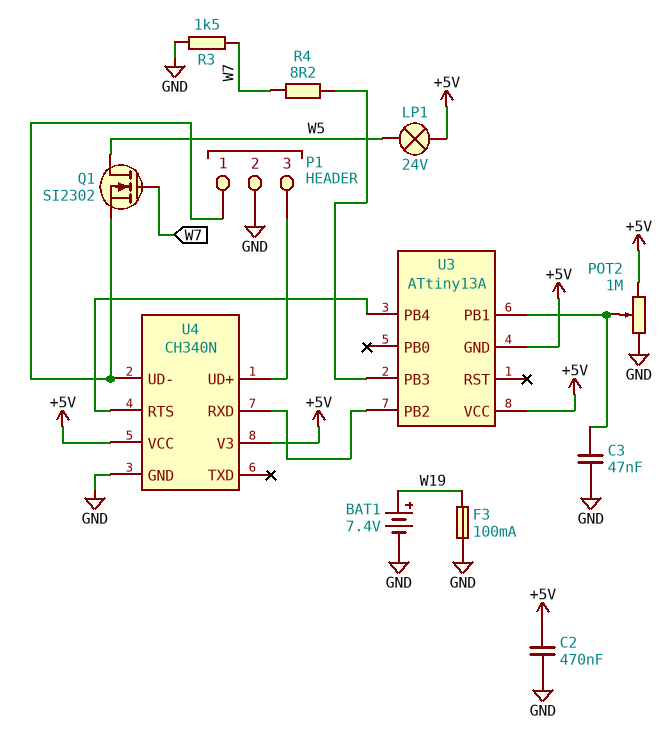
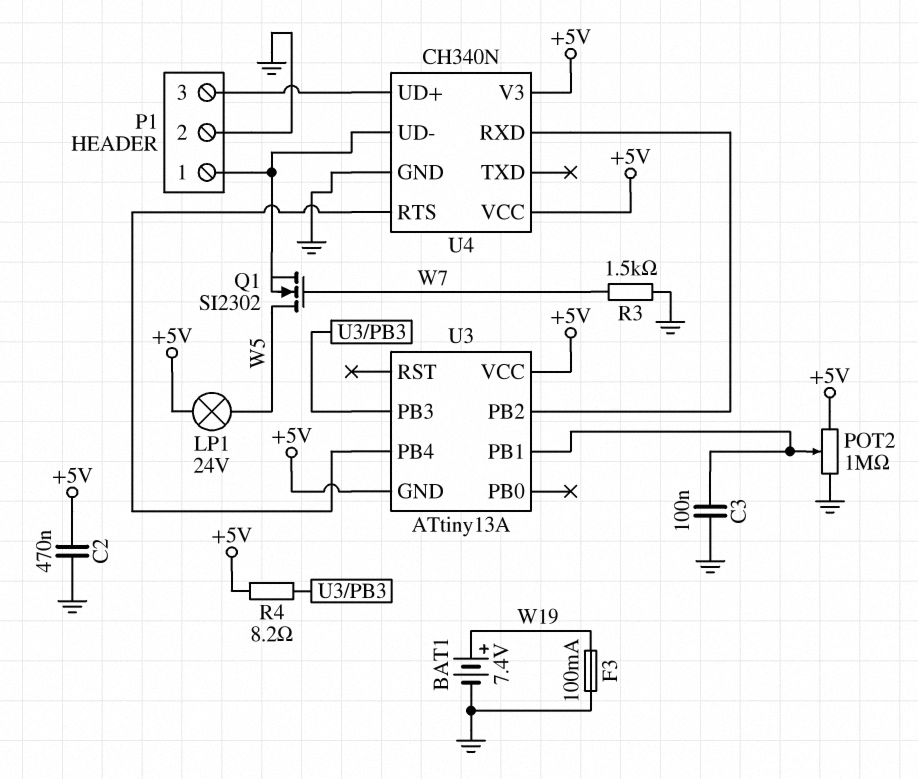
C3: 47nF (GND, U3/PB1) -> 100nF (GND, U3/PB1)
R4: 8.2 (U3/PB3, W7) -> 8.2 (+5V, U3/PB3)

